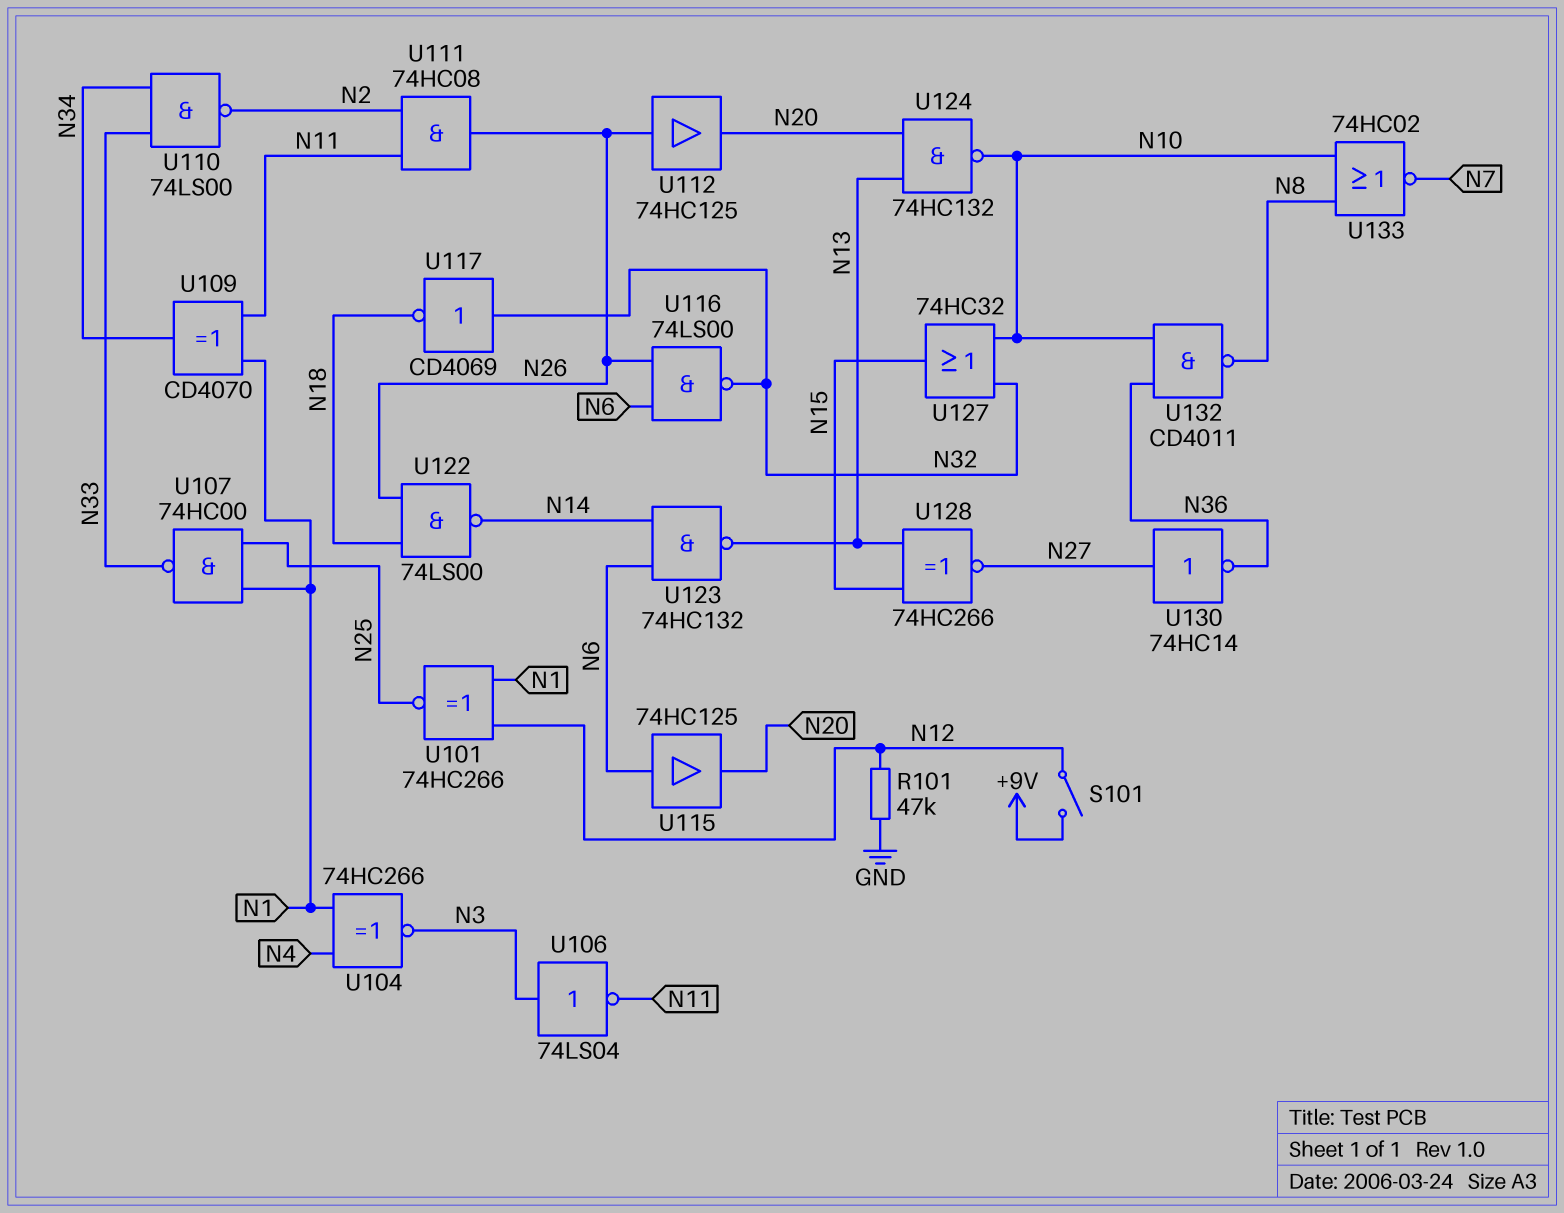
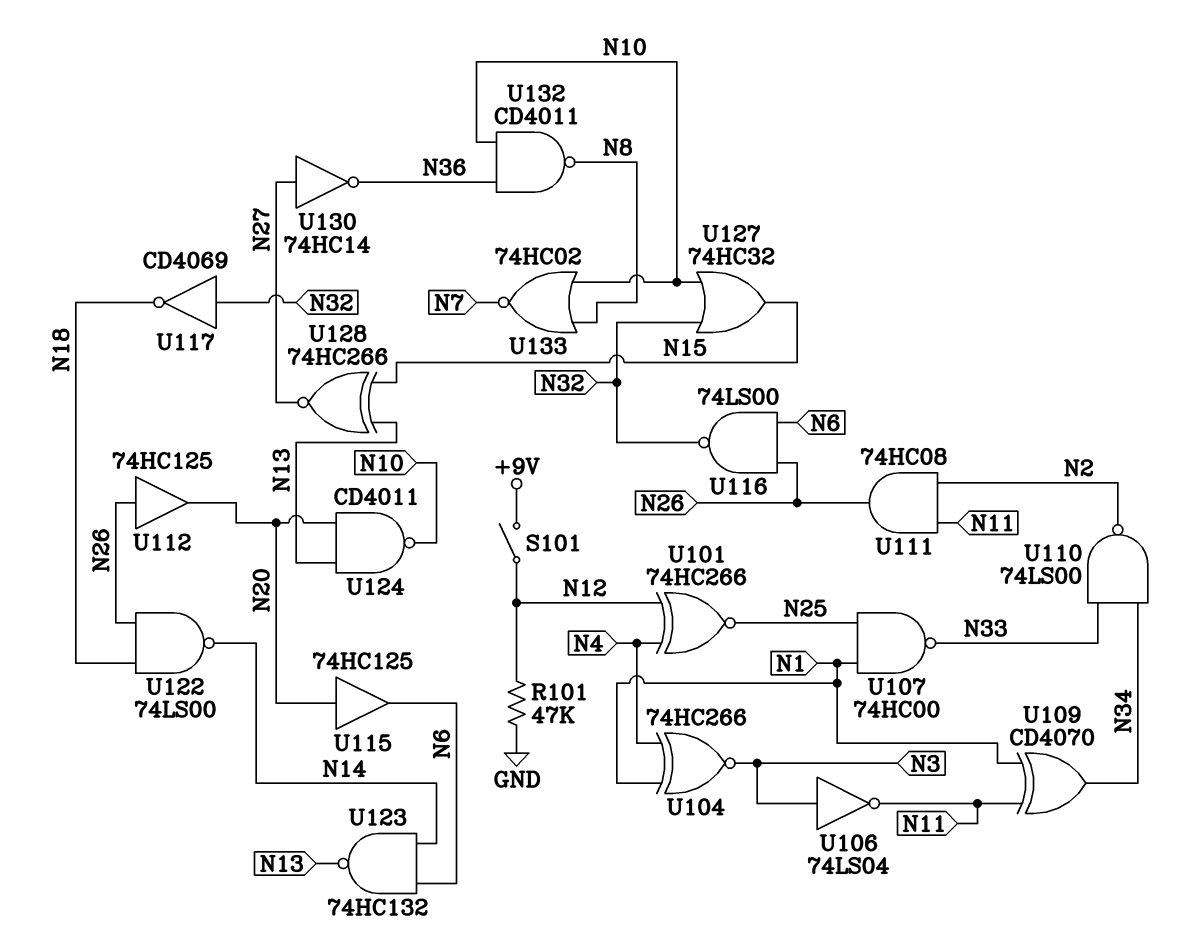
U101: XNOR 74HC266 (in N1, in N12, out N25) -> XNOR 74HC266 (in N4, in N12, out N25)
U115: buffer 74HC125 (in N6, out N20) -> buffer 74HC125 (in N20, out N6)
U124: NAND 74HC132 (in N13, in N20, out N10) -> NAND CD4011 (in N13, in N20, out N10)

